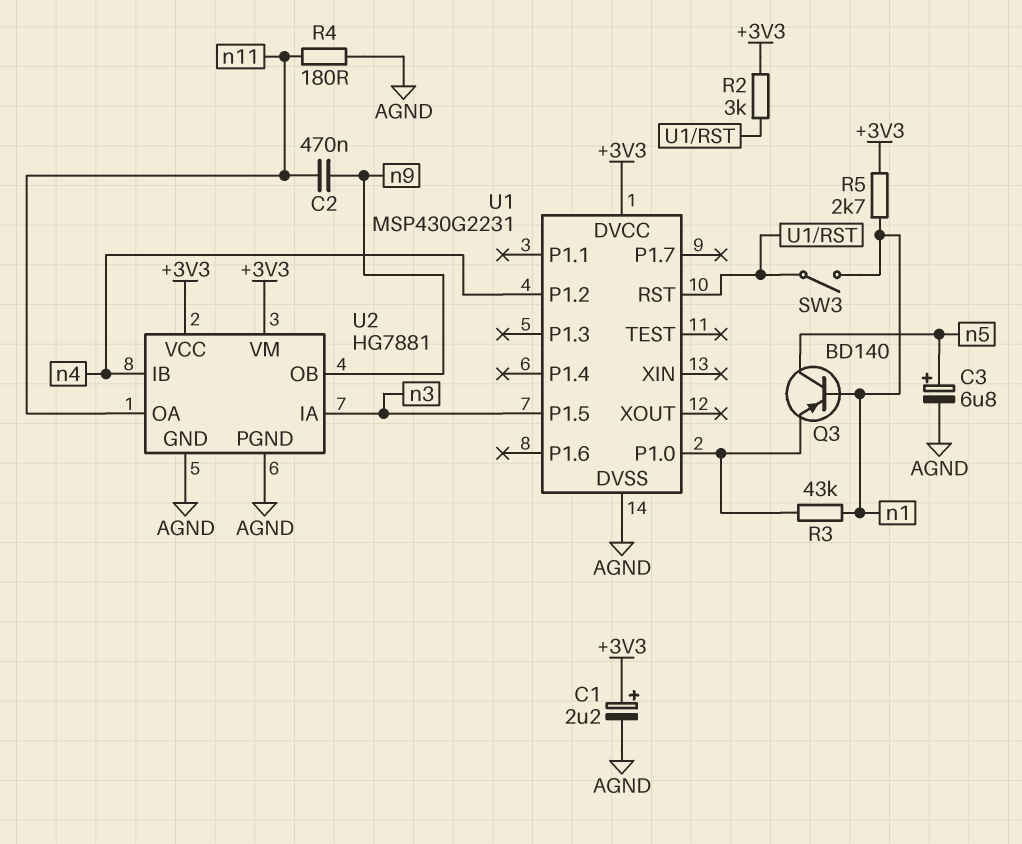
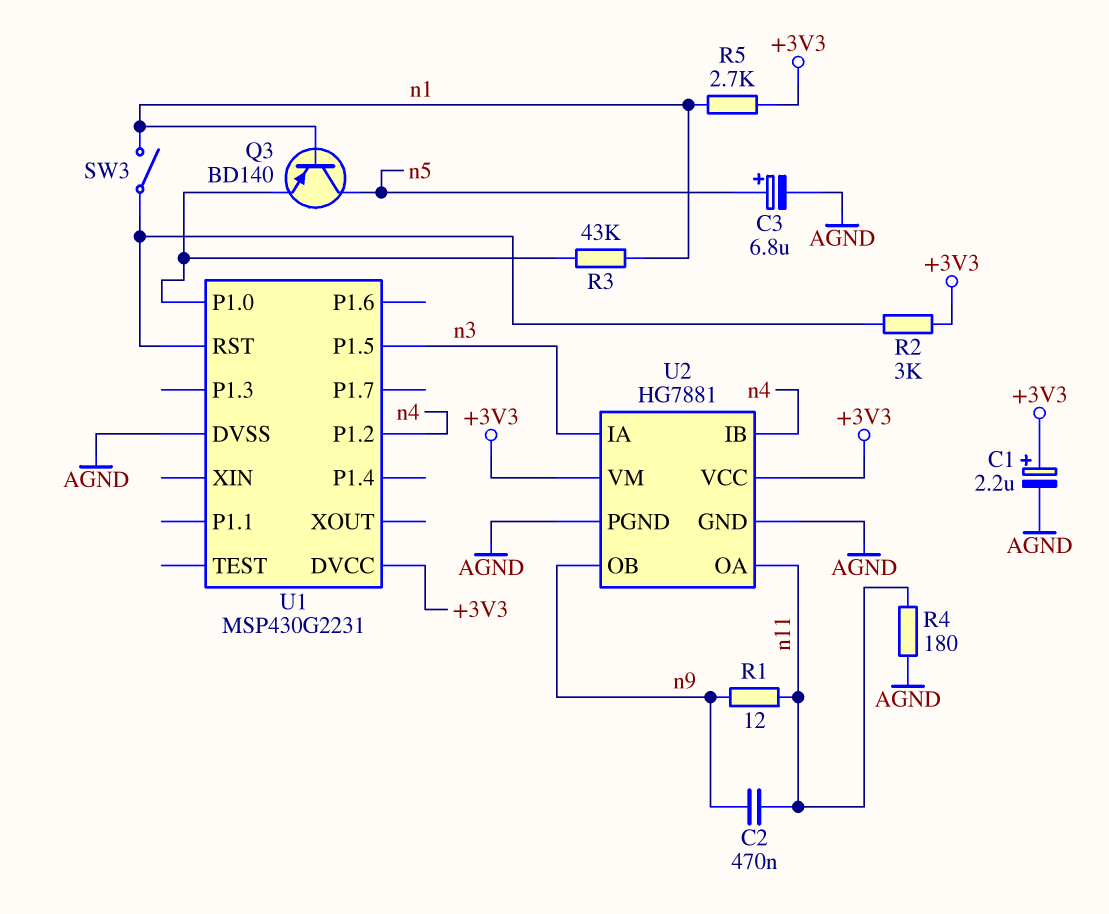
R1: none -> 12 (n9, n11)

